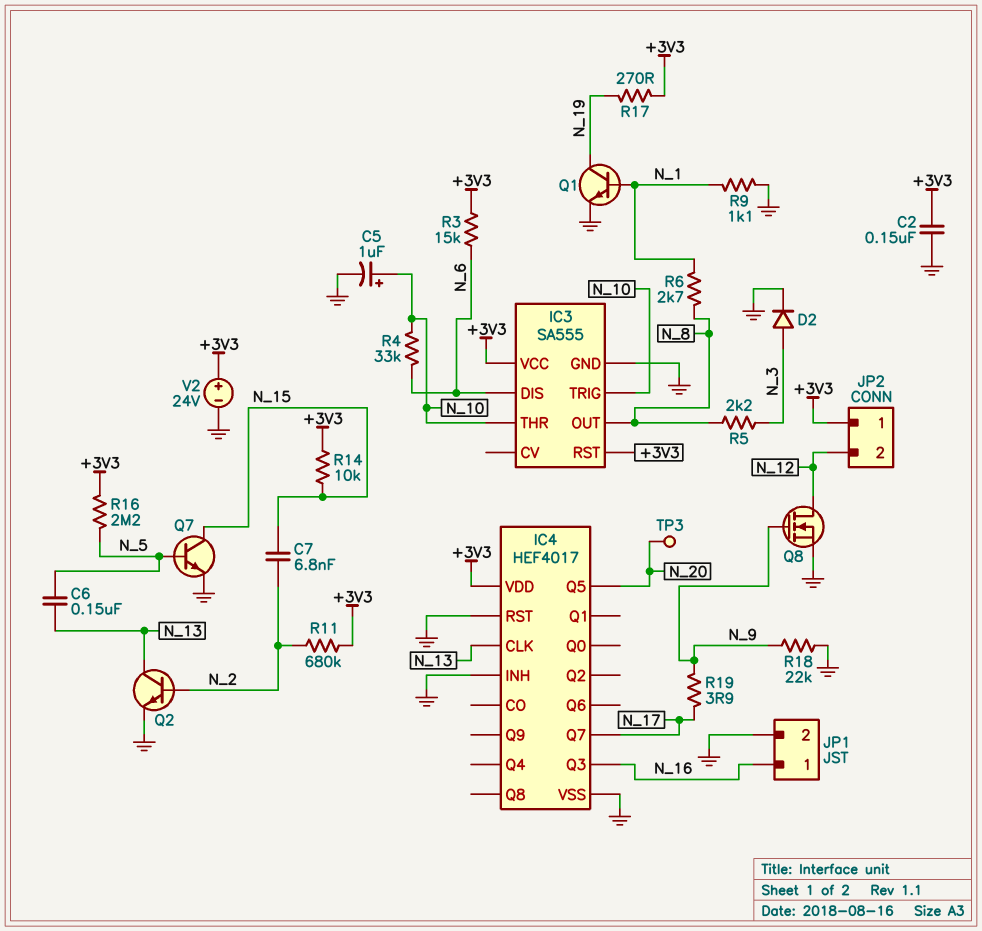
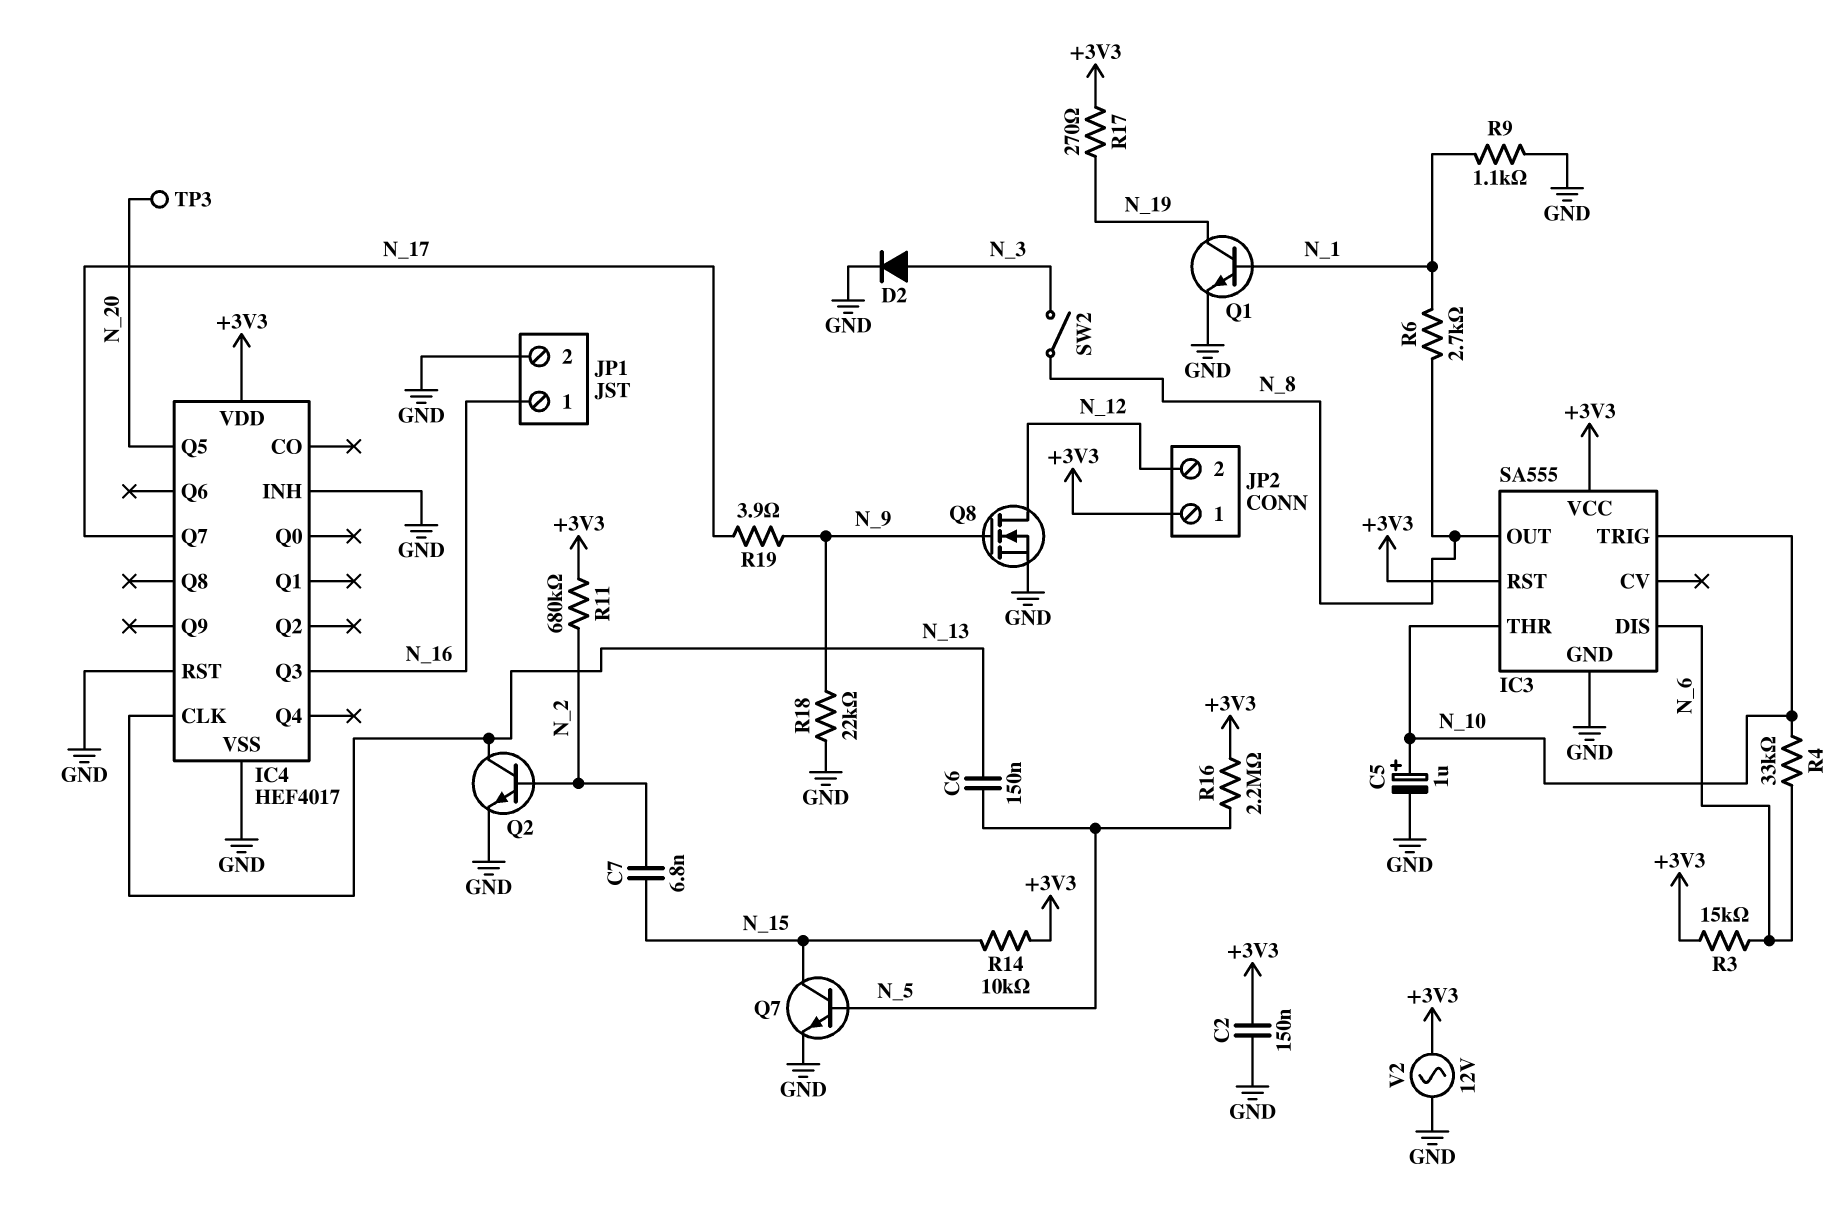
R5: 2.2k (N_3, N_8) -> none
SW2: none -> switch (N_3, N_8)
V2: 24V (plus +3V3, minus GND) -> AC 12V (+3V3, GND)

